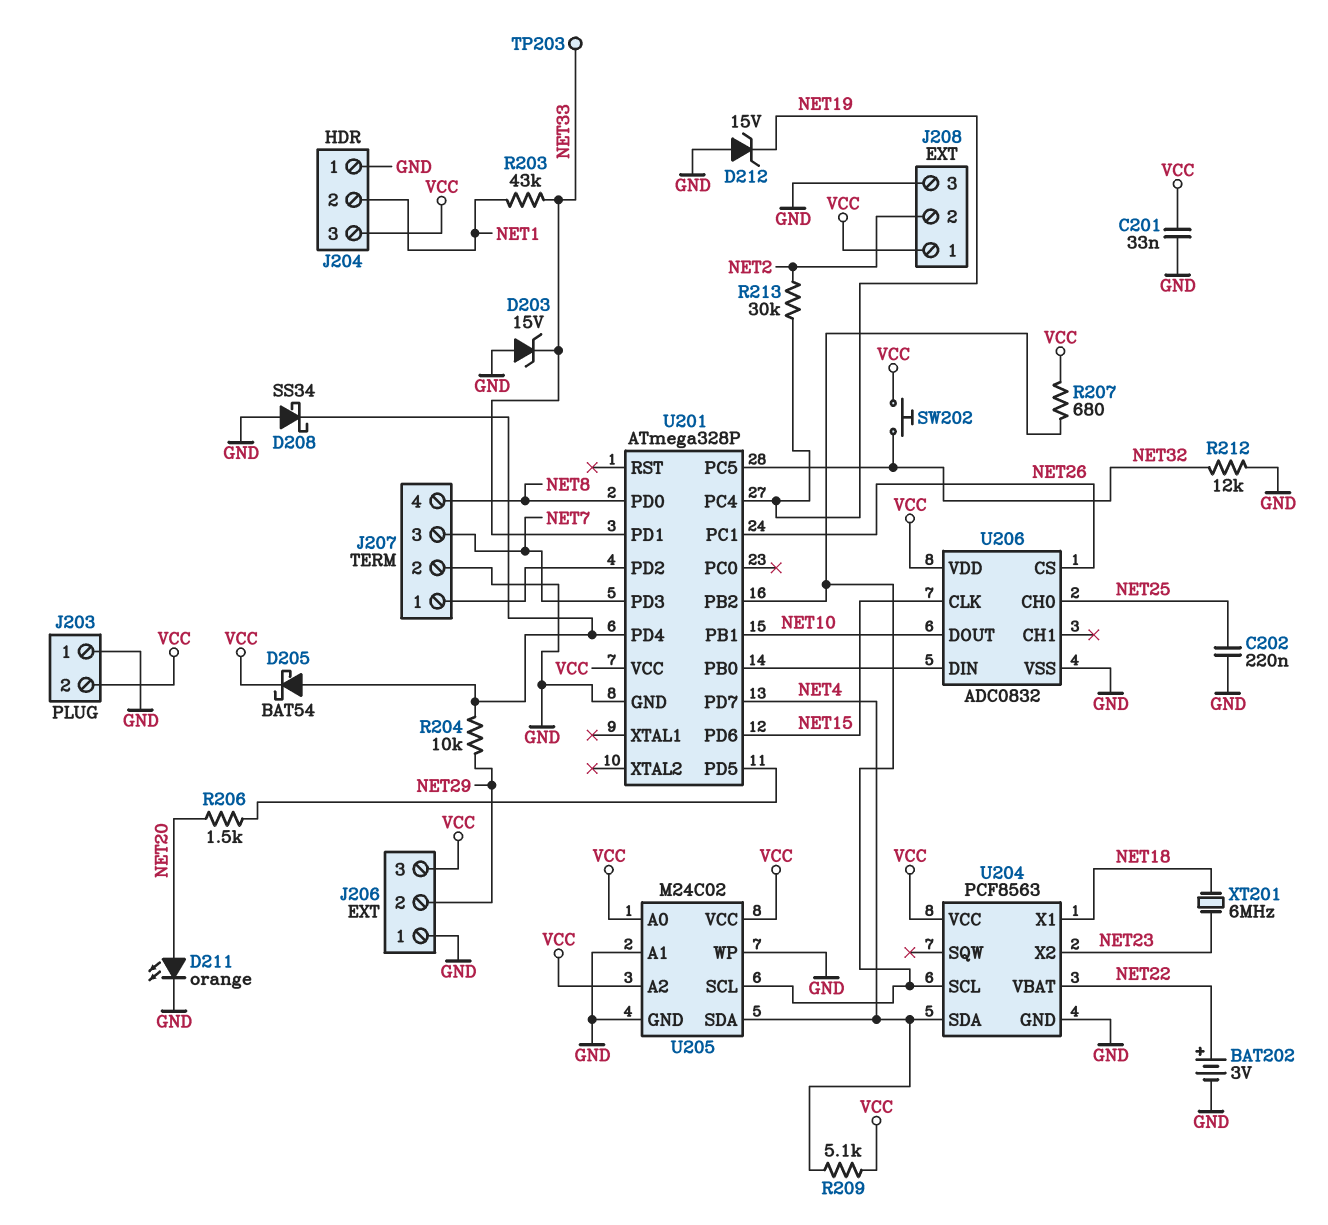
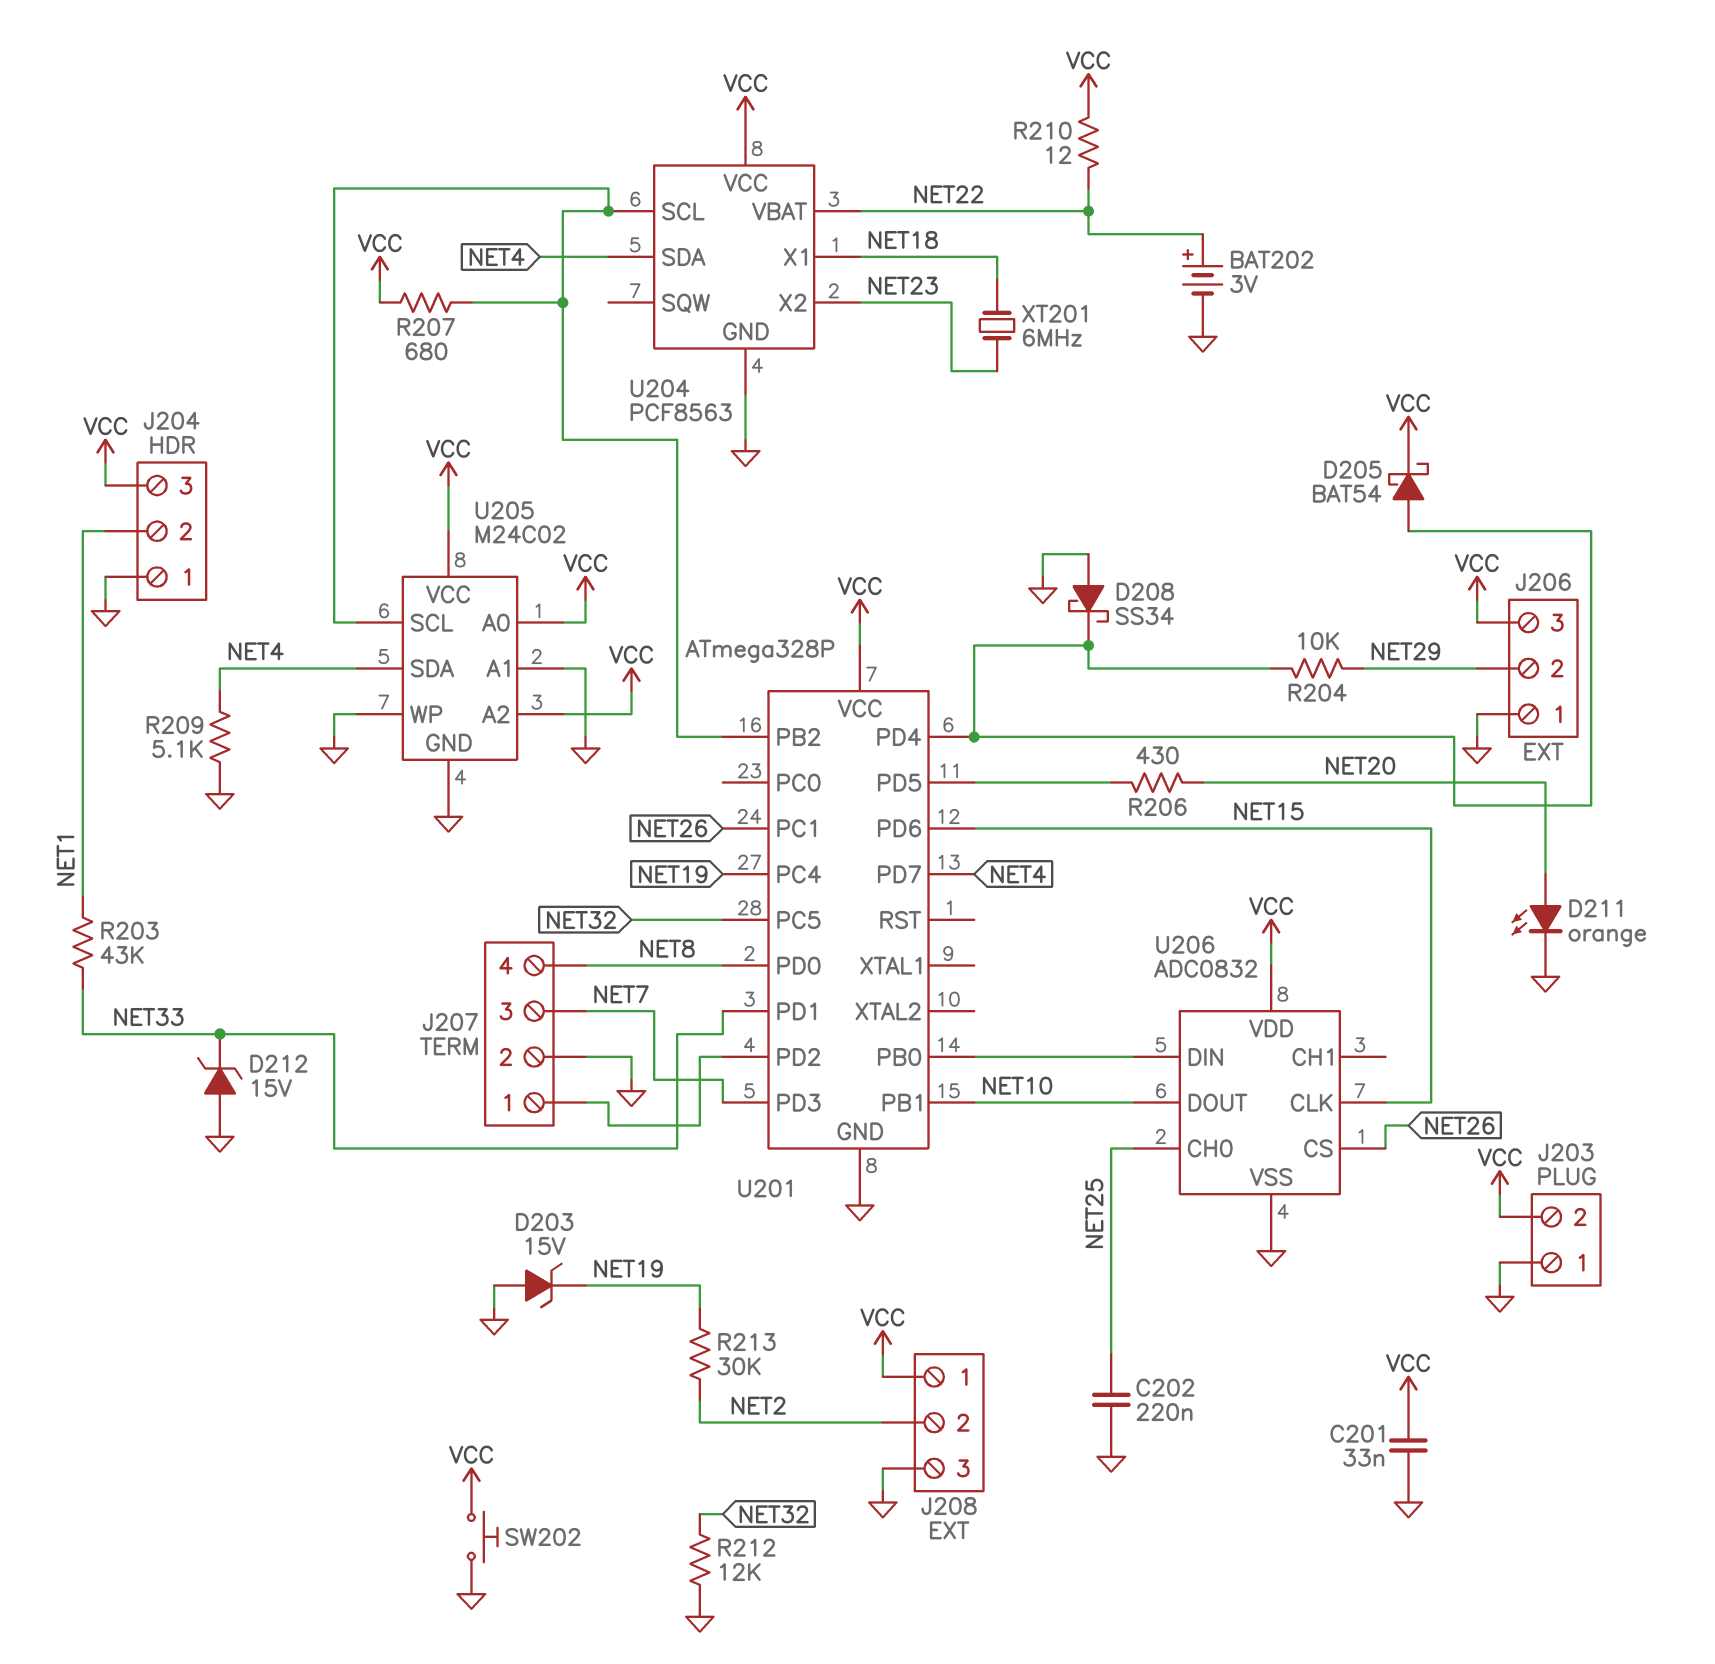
D203: zener 15V (A GND, K NET33) -> zener 15V (A GND, K NET19)
D212: zener 15V (A GND, K NET19) -> zener 15V (A GND, K NET33)
R206: 1.5k (NET20, U201/PD5) -> 430 (NET20, U201/PD5)
R209: 5.1k (NET4, VCC) -> 5.1k (GND, NET4)
R210: none -> 12 (NET22, VCC)
SW202: button (NET32, VCC) -> button (GND, VCC)
TP203: test point (NET33) -> none

